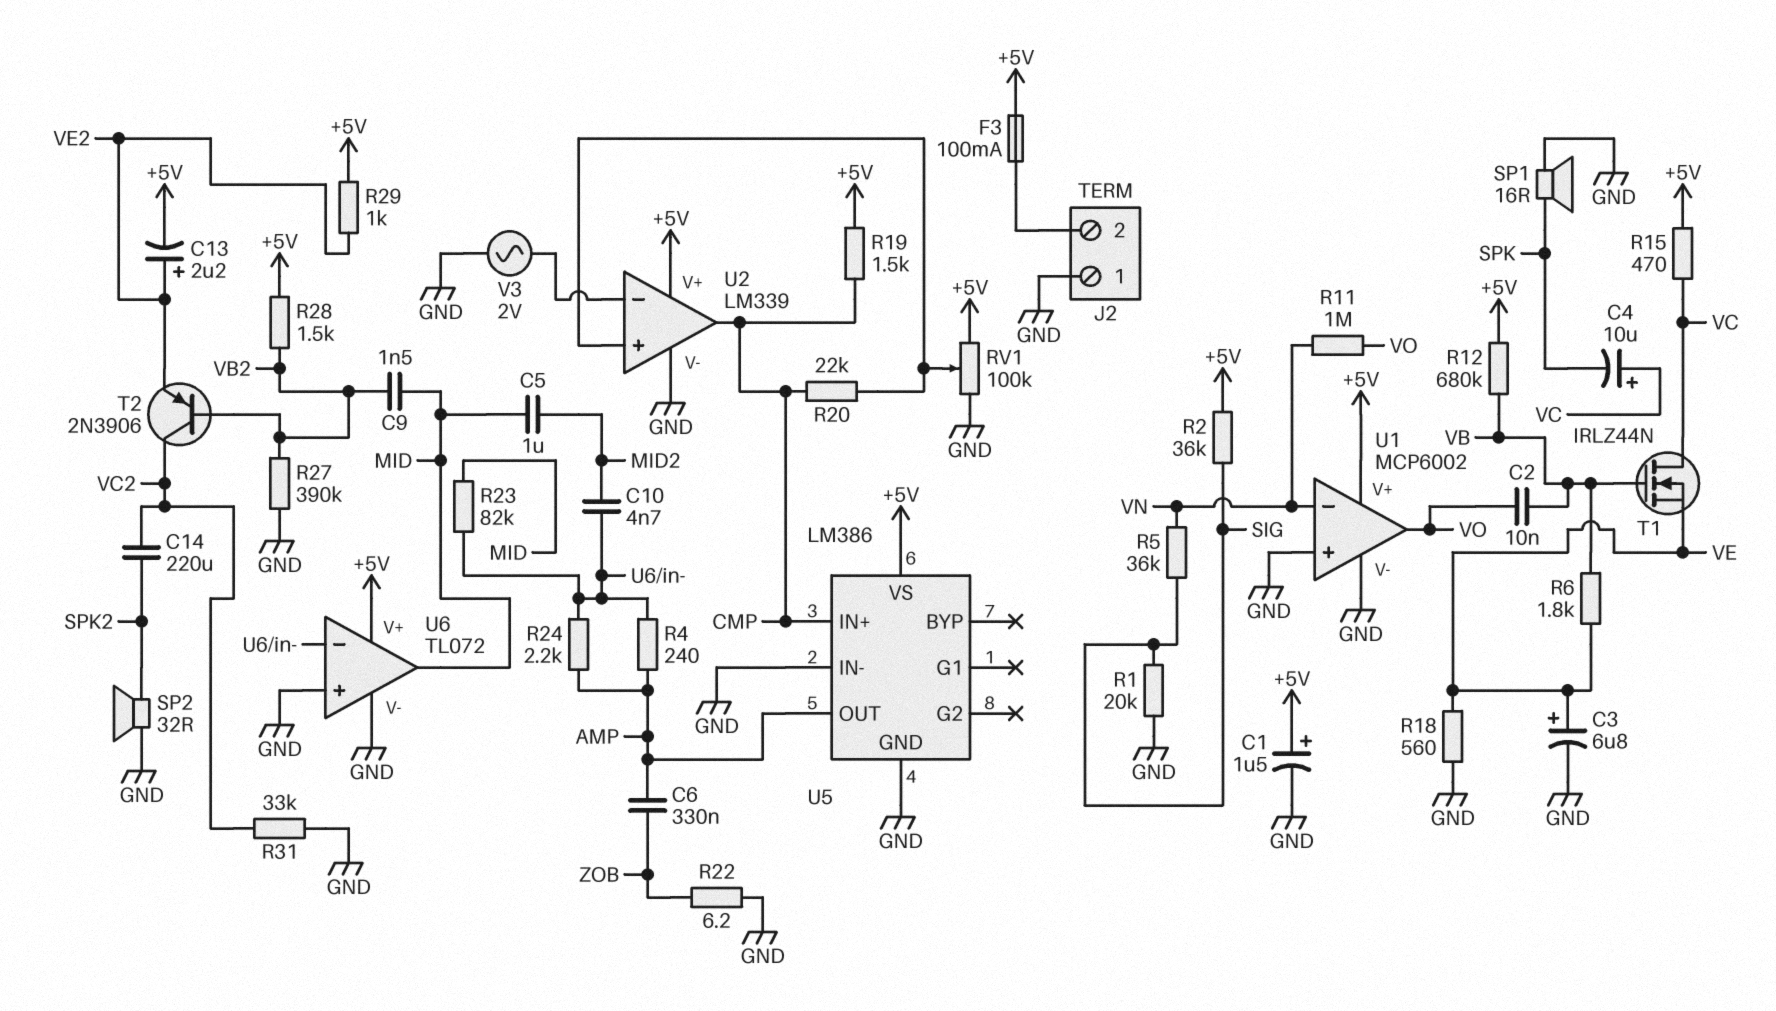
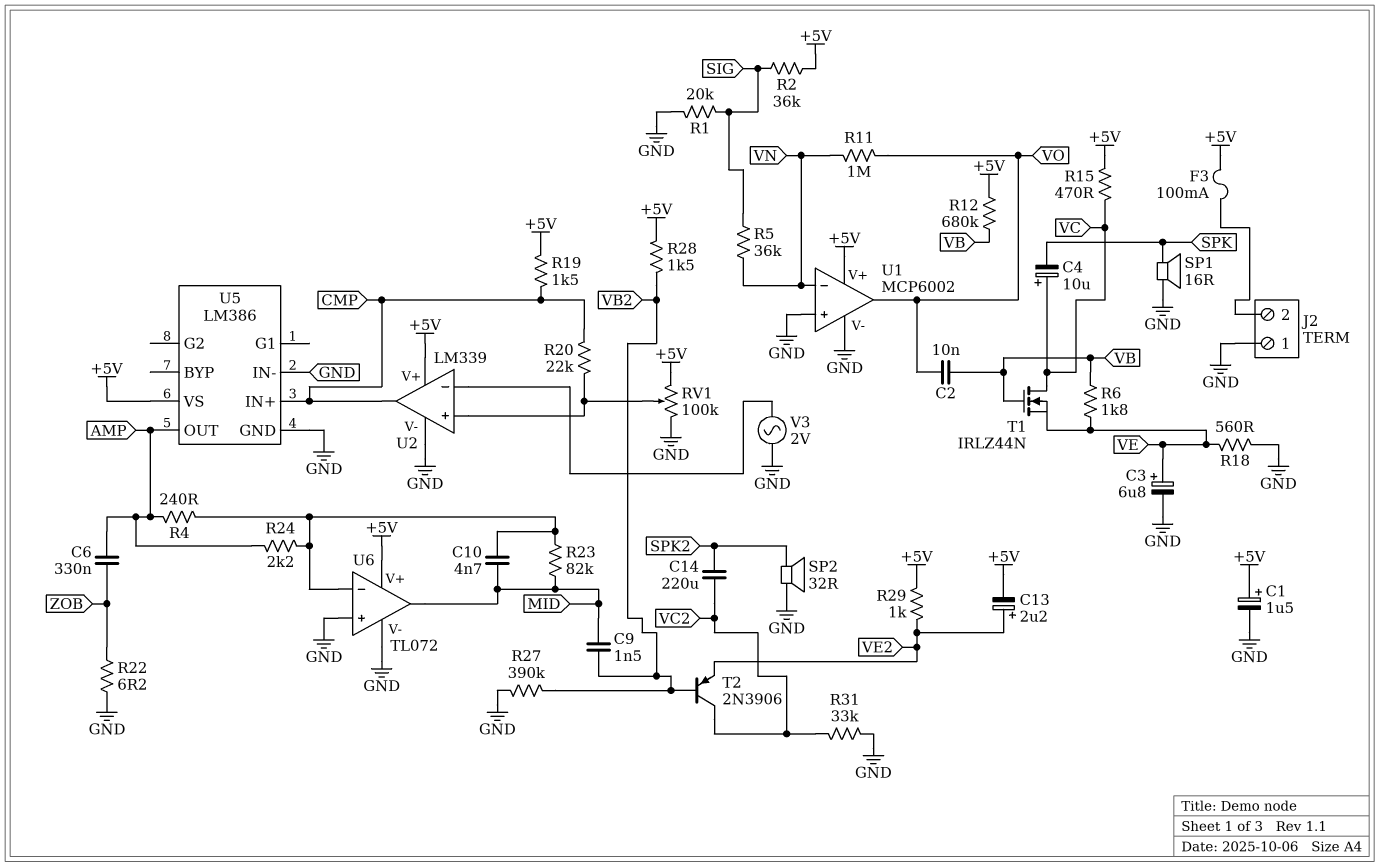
C5: 1uF (MID, MID2) -> none
C10: 4.7nF (MID2, U6/in-) -> 4.7nF (MID, U6/in-)

